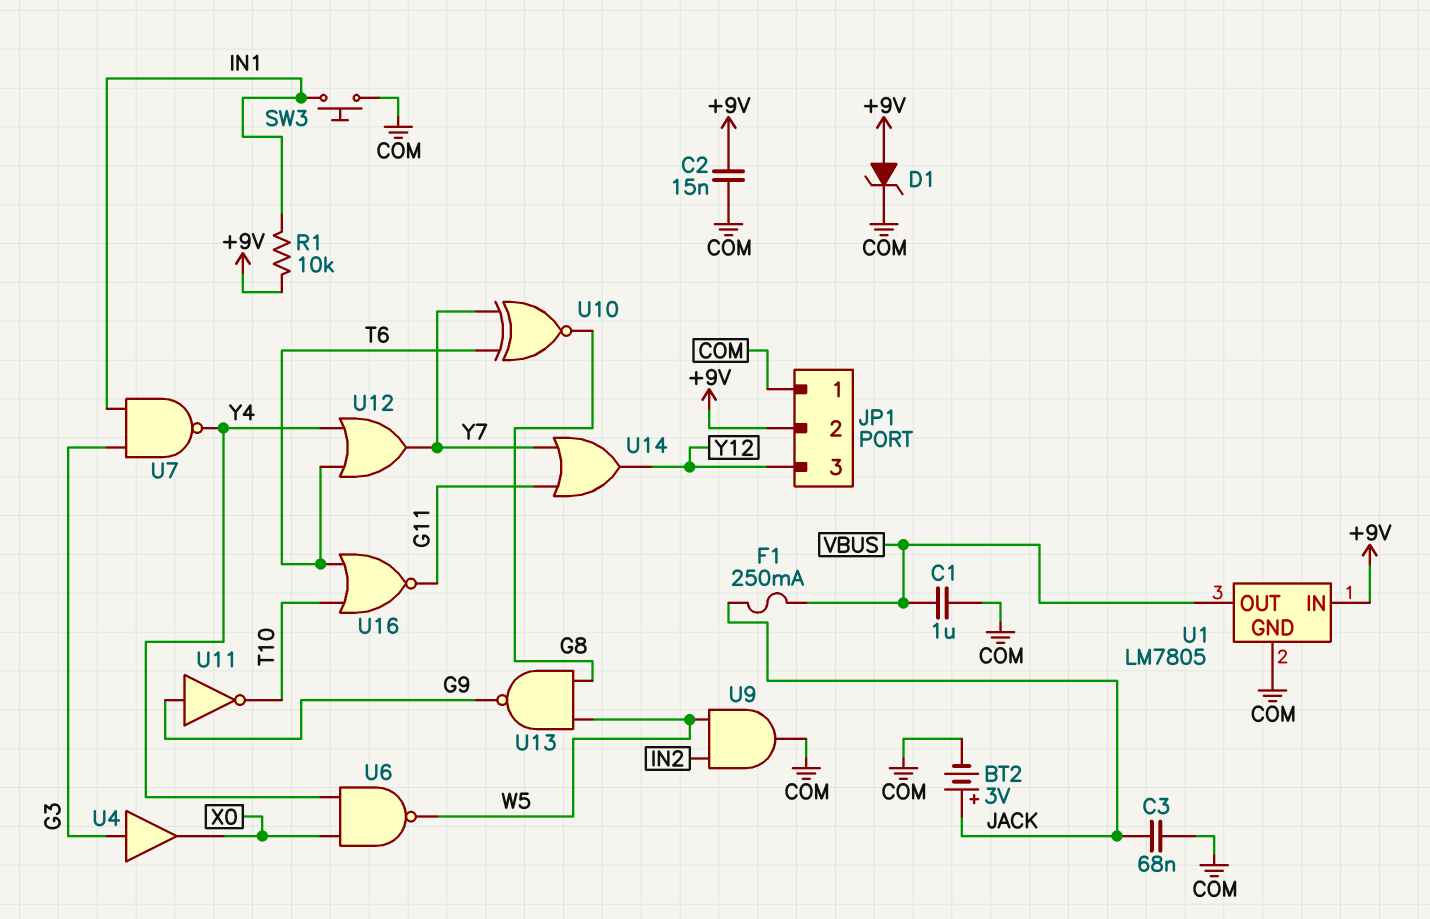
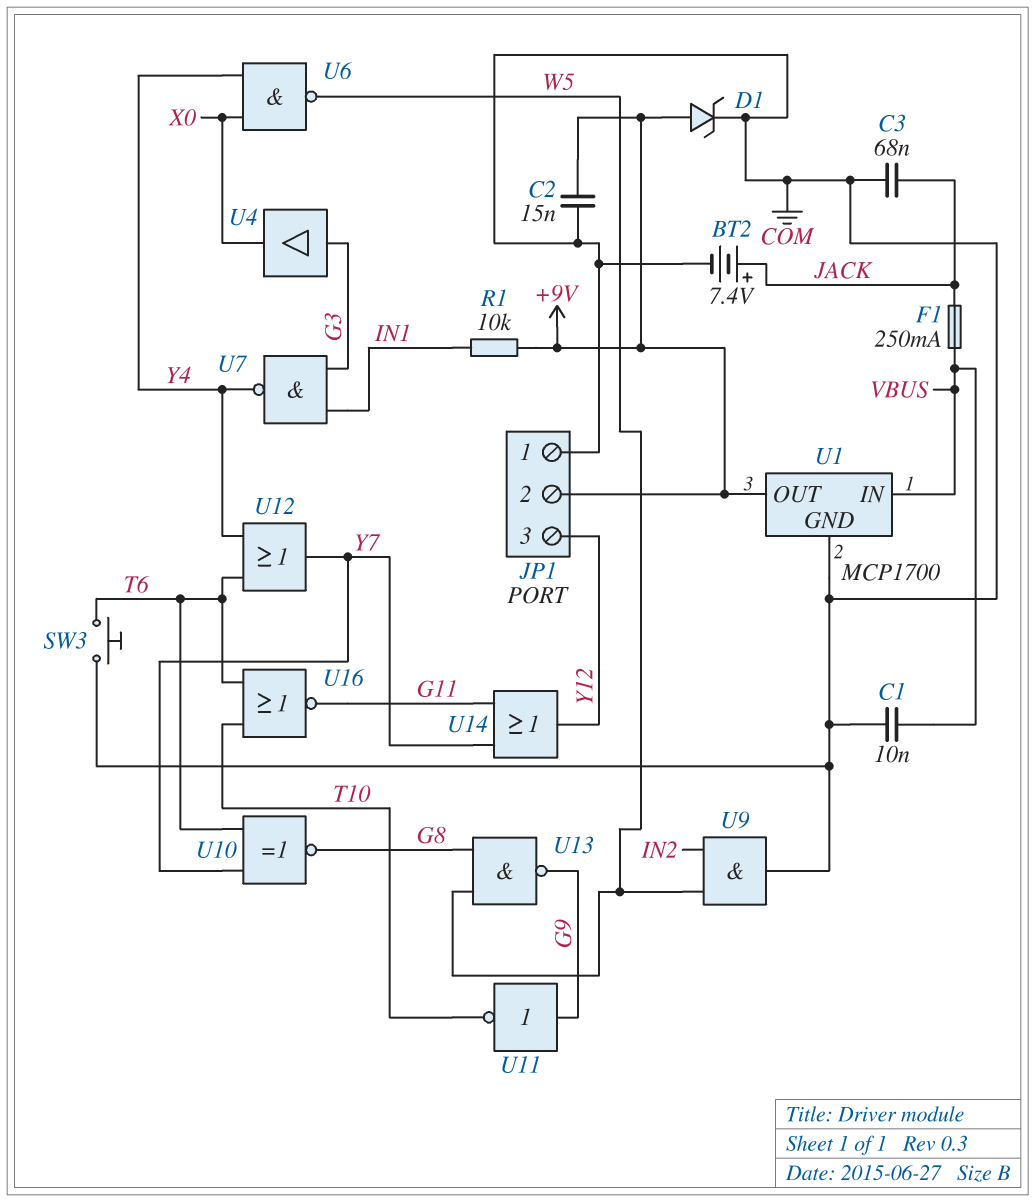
BT2: 3V (plus JACK, minus COM) -> 7.4V (plus JACK, minus COM)
C1: 1uF (COM, VBUS) -> 10nF (COM, VBUS)
SW3: button (COM, IN1) -> button (COM, T6)
U1: LM7805 -> MCP1700
U1 pin IN: +9V -> VBUS
U1 pin OUT: VBUS -> +9V

